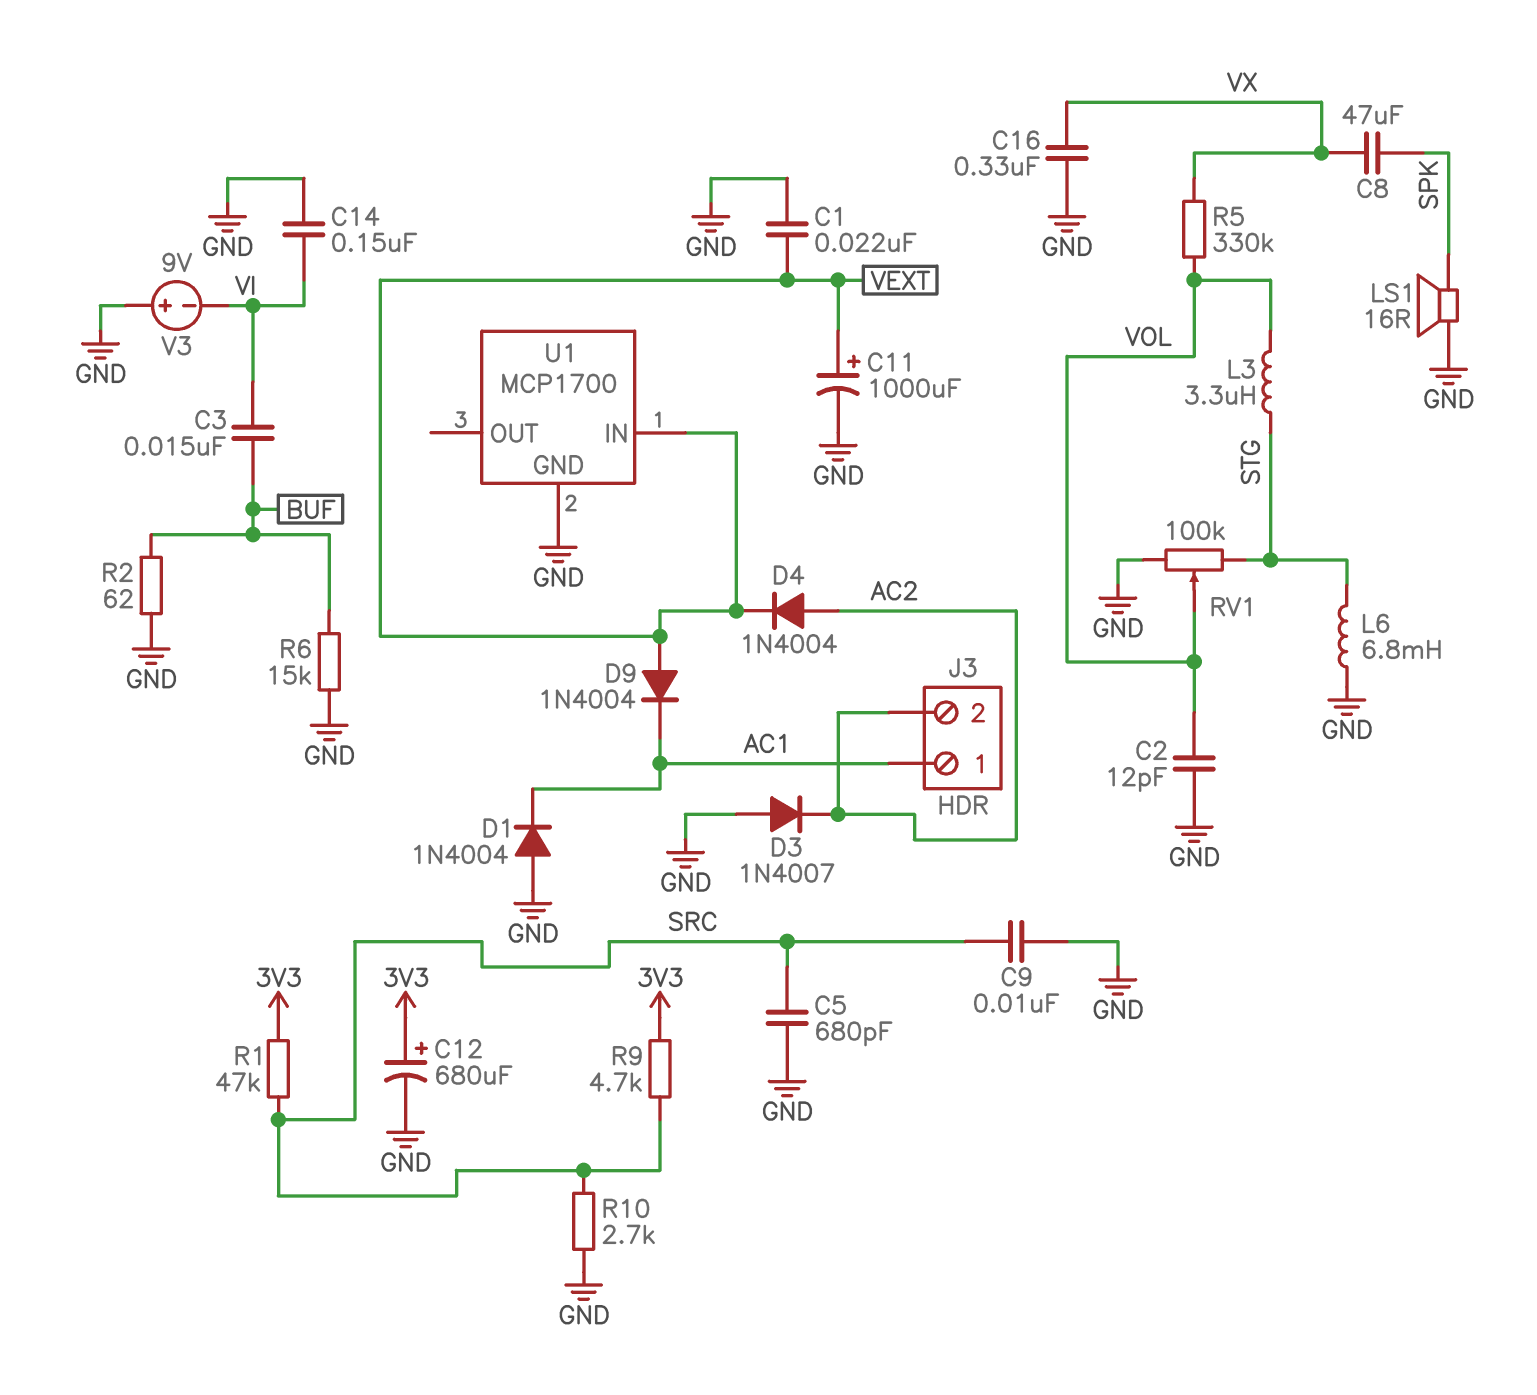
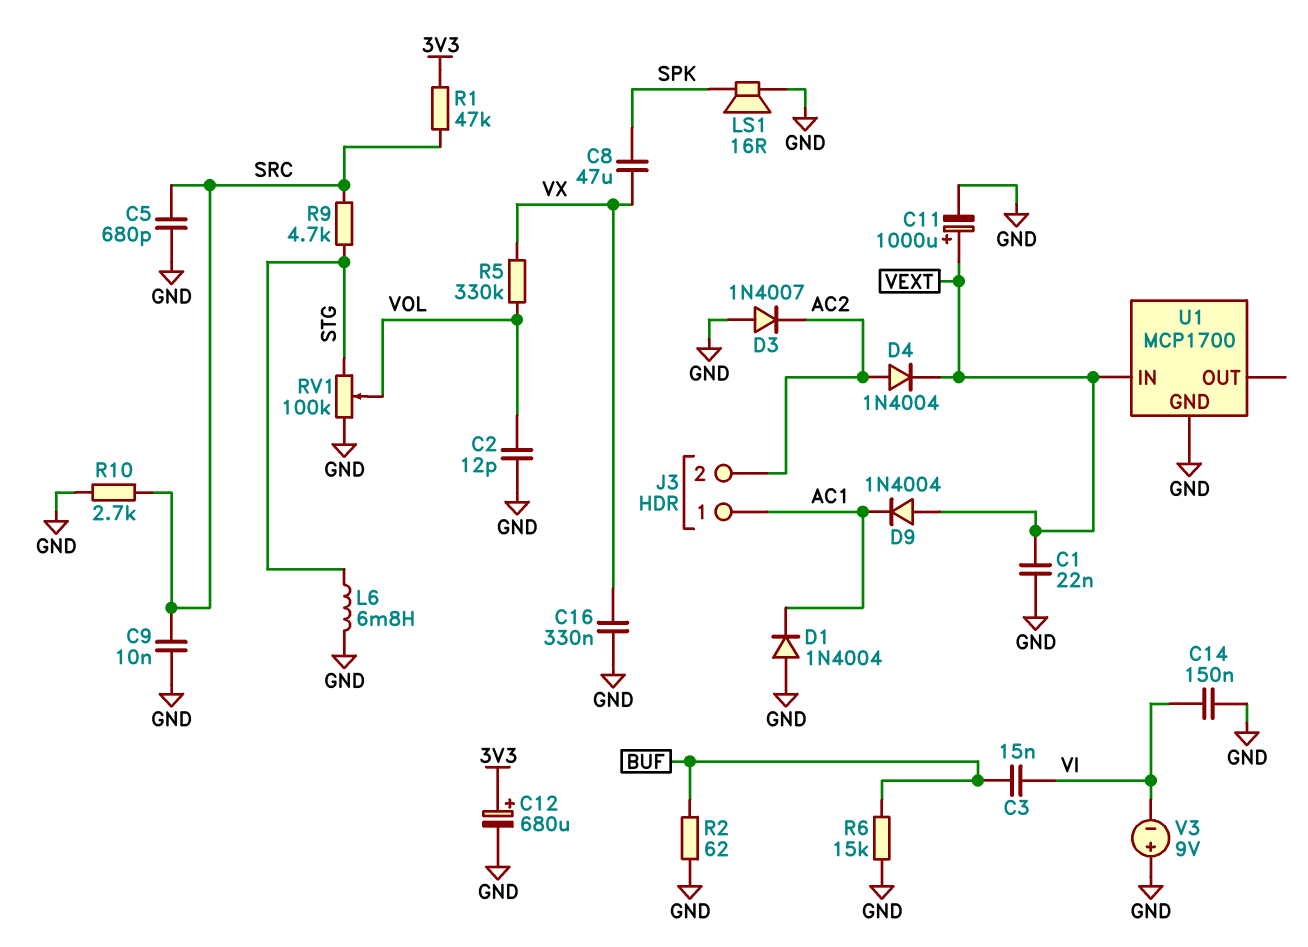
L3: 3.3uH (STG, VOL) -> none
R9: 4.7k (3V3, SRC) -> 4.7k (SRC, STG)

